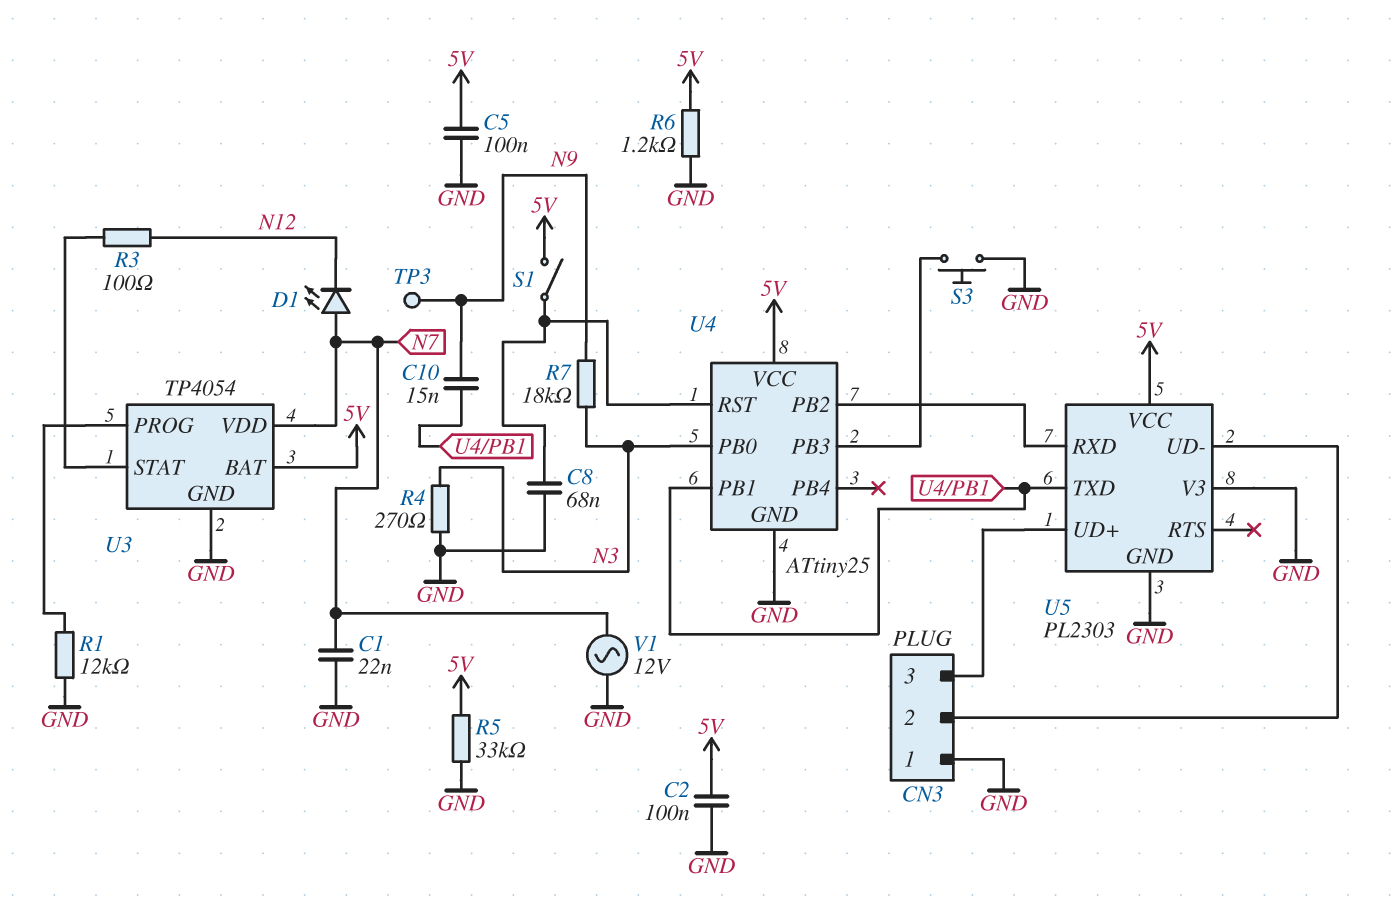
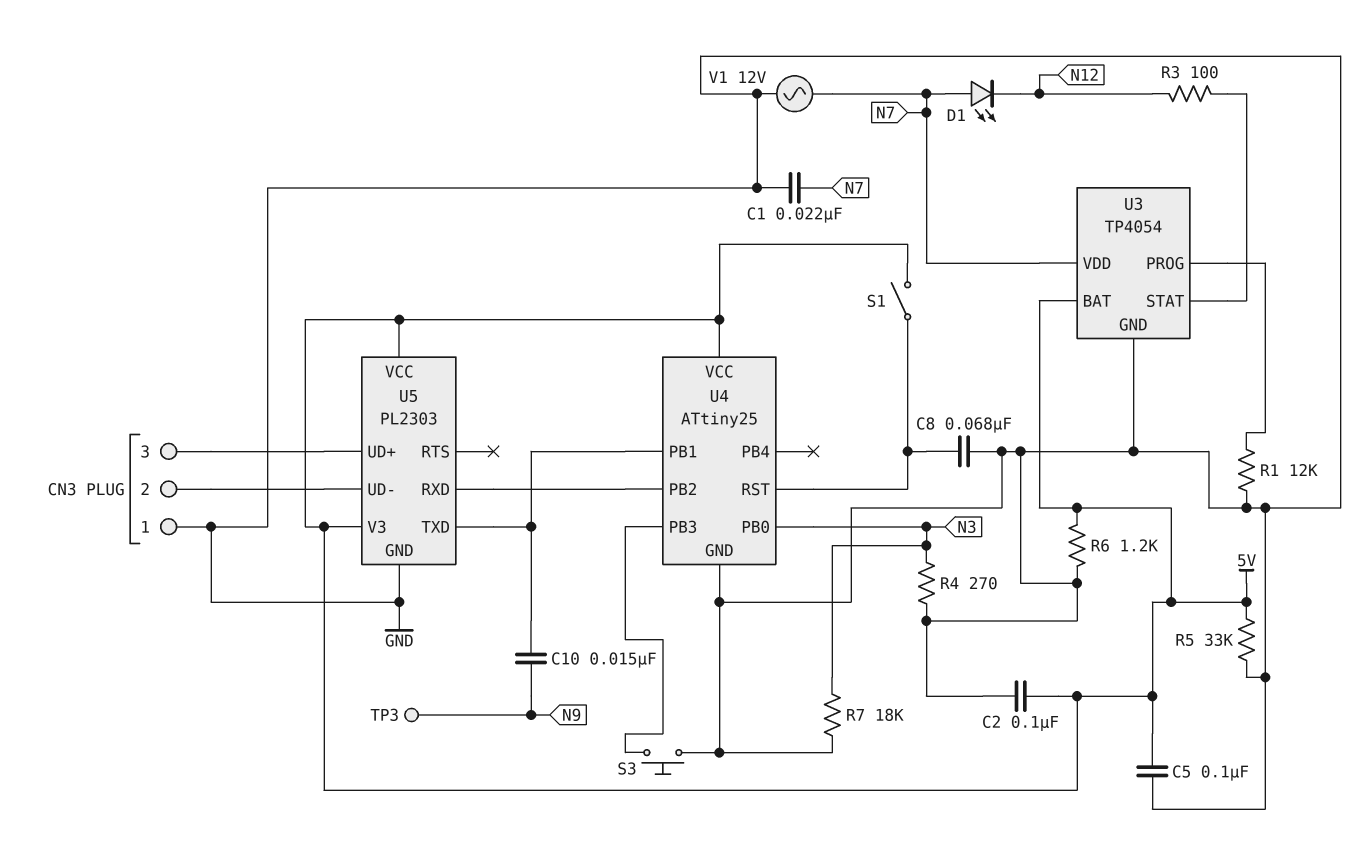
R7: 18k (N3, N9) -> 18k (GND, N3)
U5 pin V3: GND -> 5V

